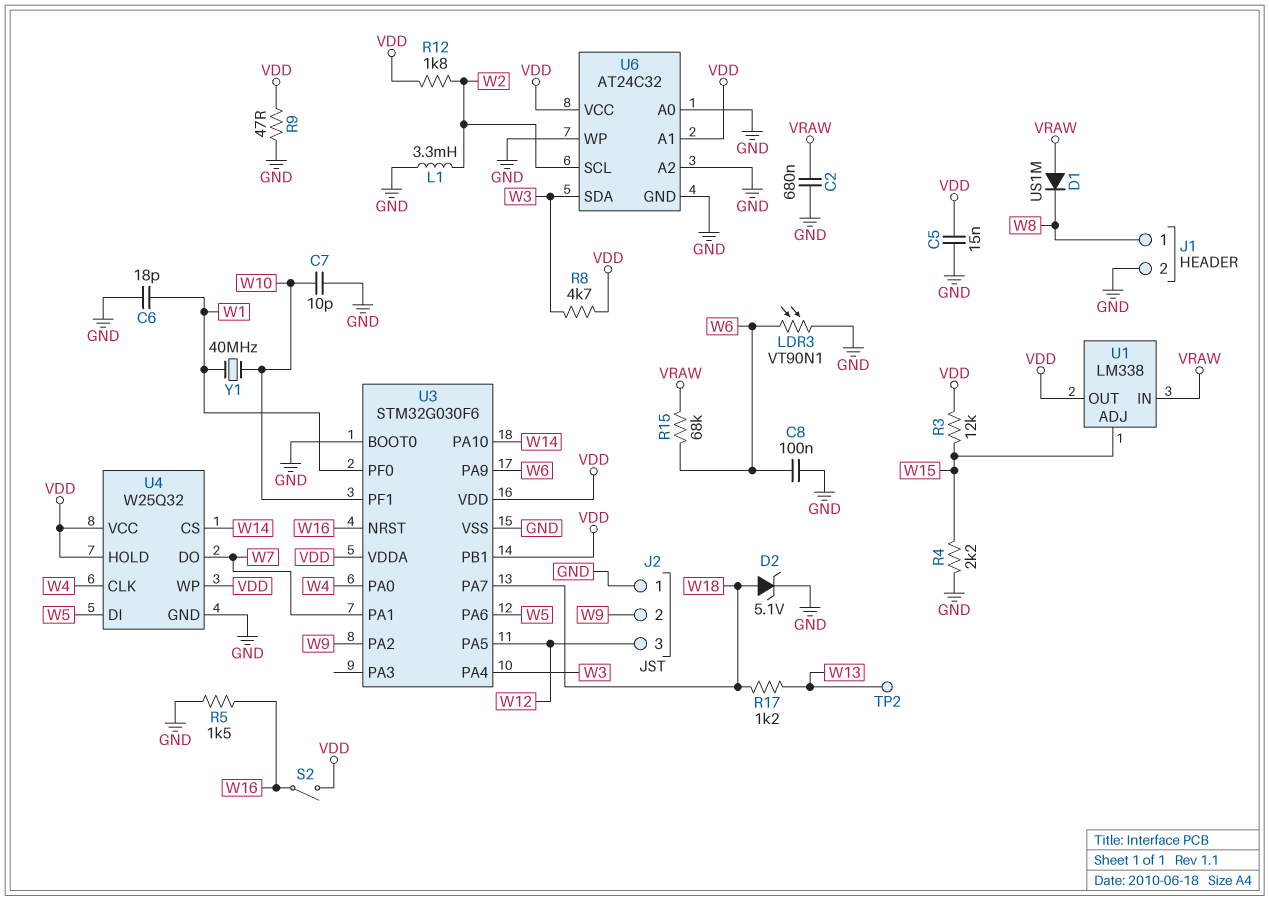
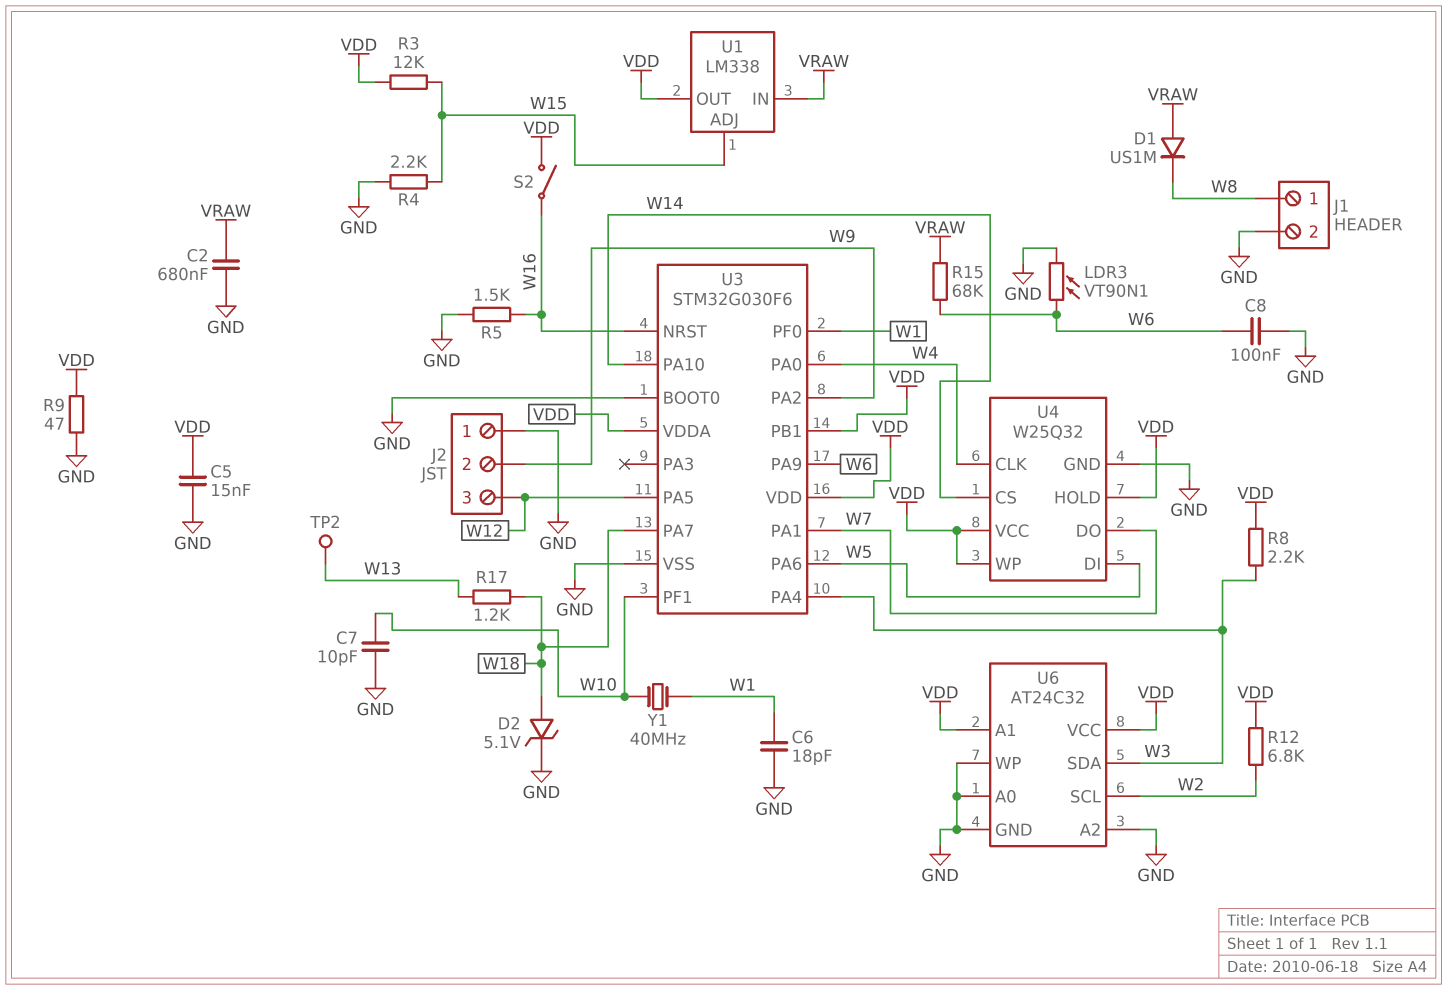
L1: 3.3mH (GND, W2) -> none
R8: 4.7k (VDD, W3) -> 2.2k (VDD, W3)
R12: 1.8k (VDD, W2) -> 6.8k (VDD, W2)

